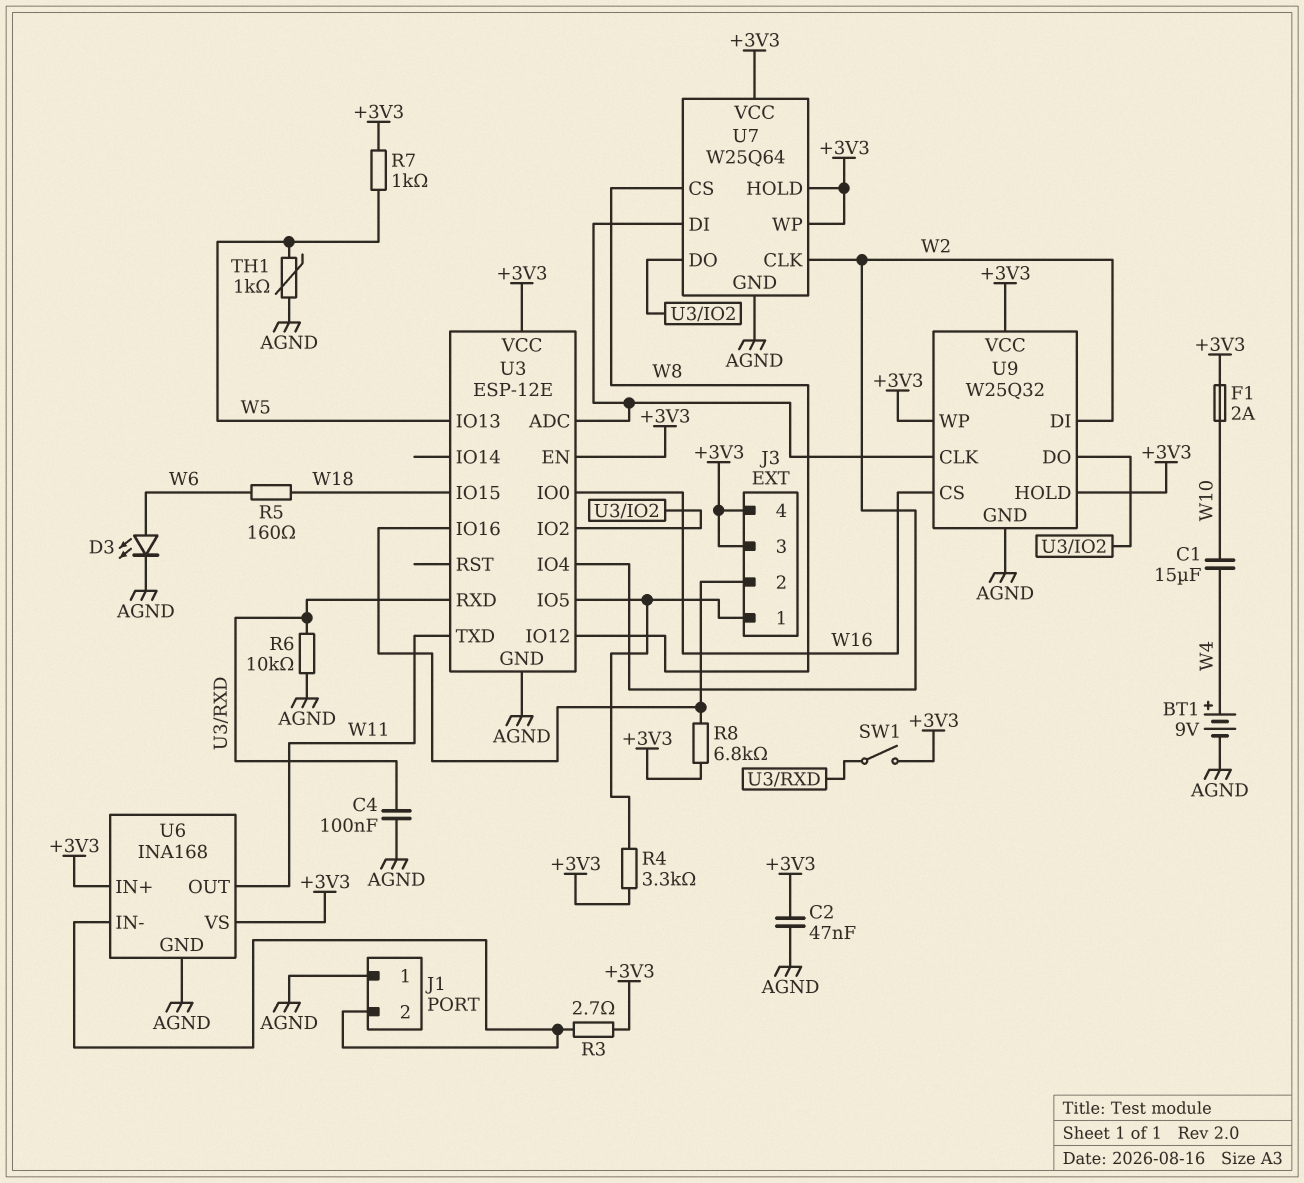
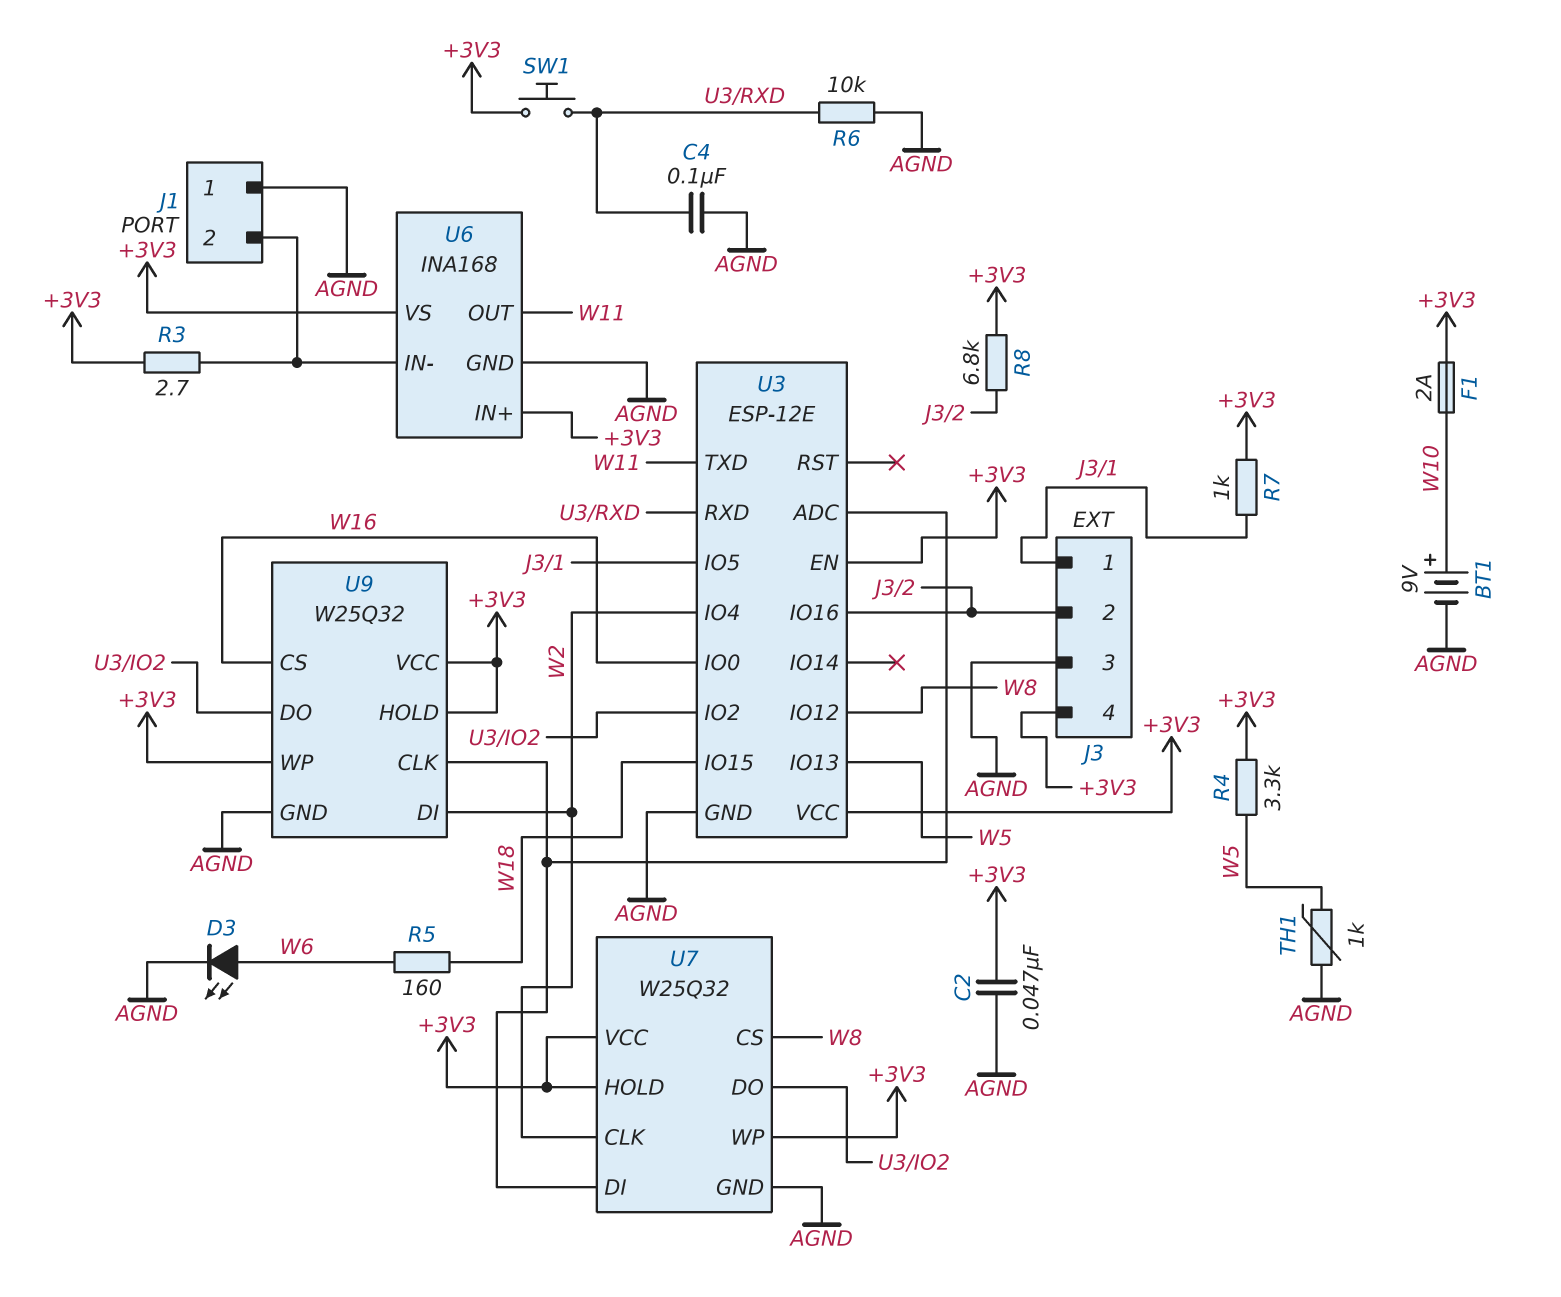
BT1: 9V (plus W4, minus AGND) -> 9V (plus W10, minus AGND)
C1: 15uF (W4, W10) -> none
J3 pin 3: +3V3 -> AGND
R4: 3.3k (+3V3, J3/1) -> 3.3k (+3V3, W5)
R7: 1k (+3V3, W5) -> 1k (+3V3, J3/1)
SW1: switch (+3V3, U3/RXD) -> button (+3V3, U3/RXD)
U7: W25Q64 -> W25Q32

